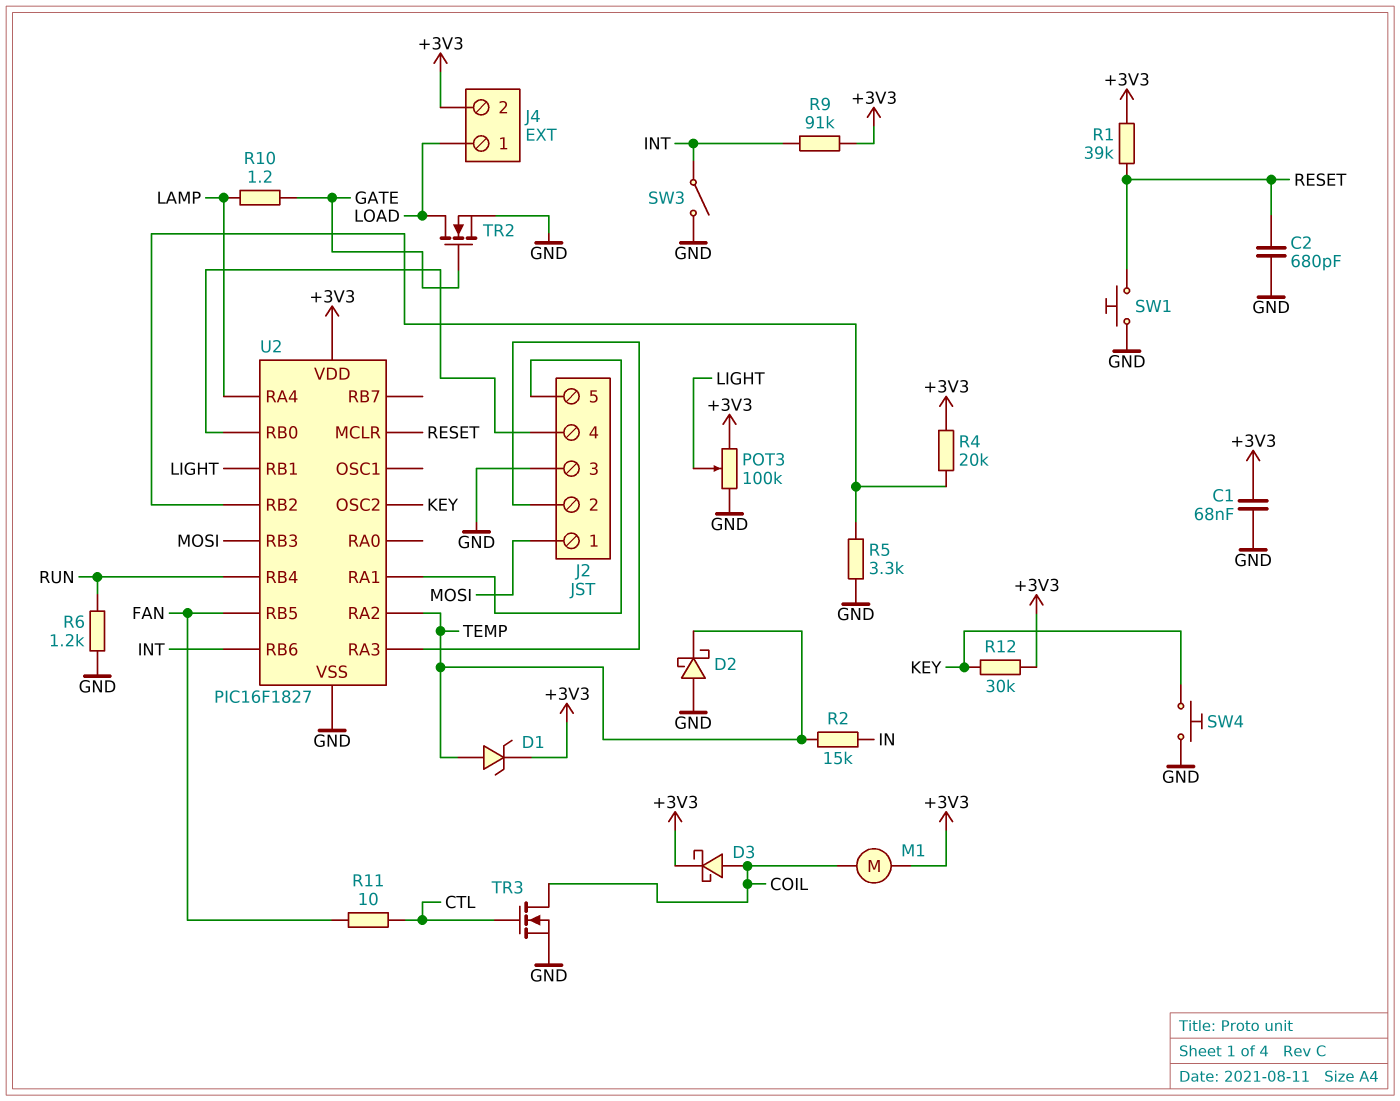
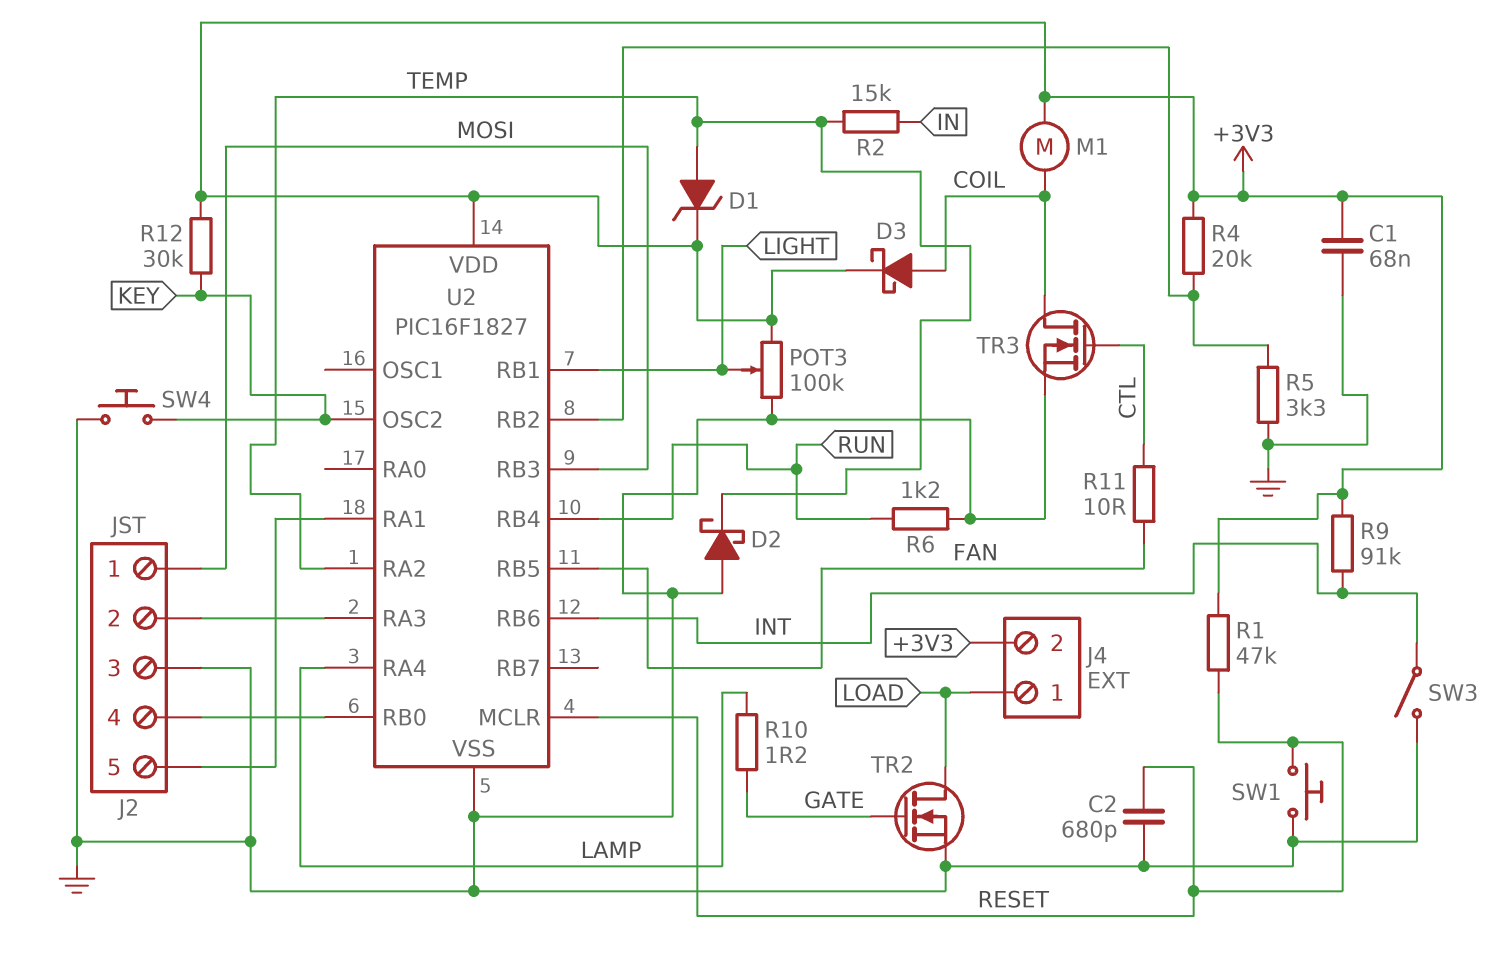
R1: 39k (+3V3, RESET) -> 47k (+3V3, RESET)

